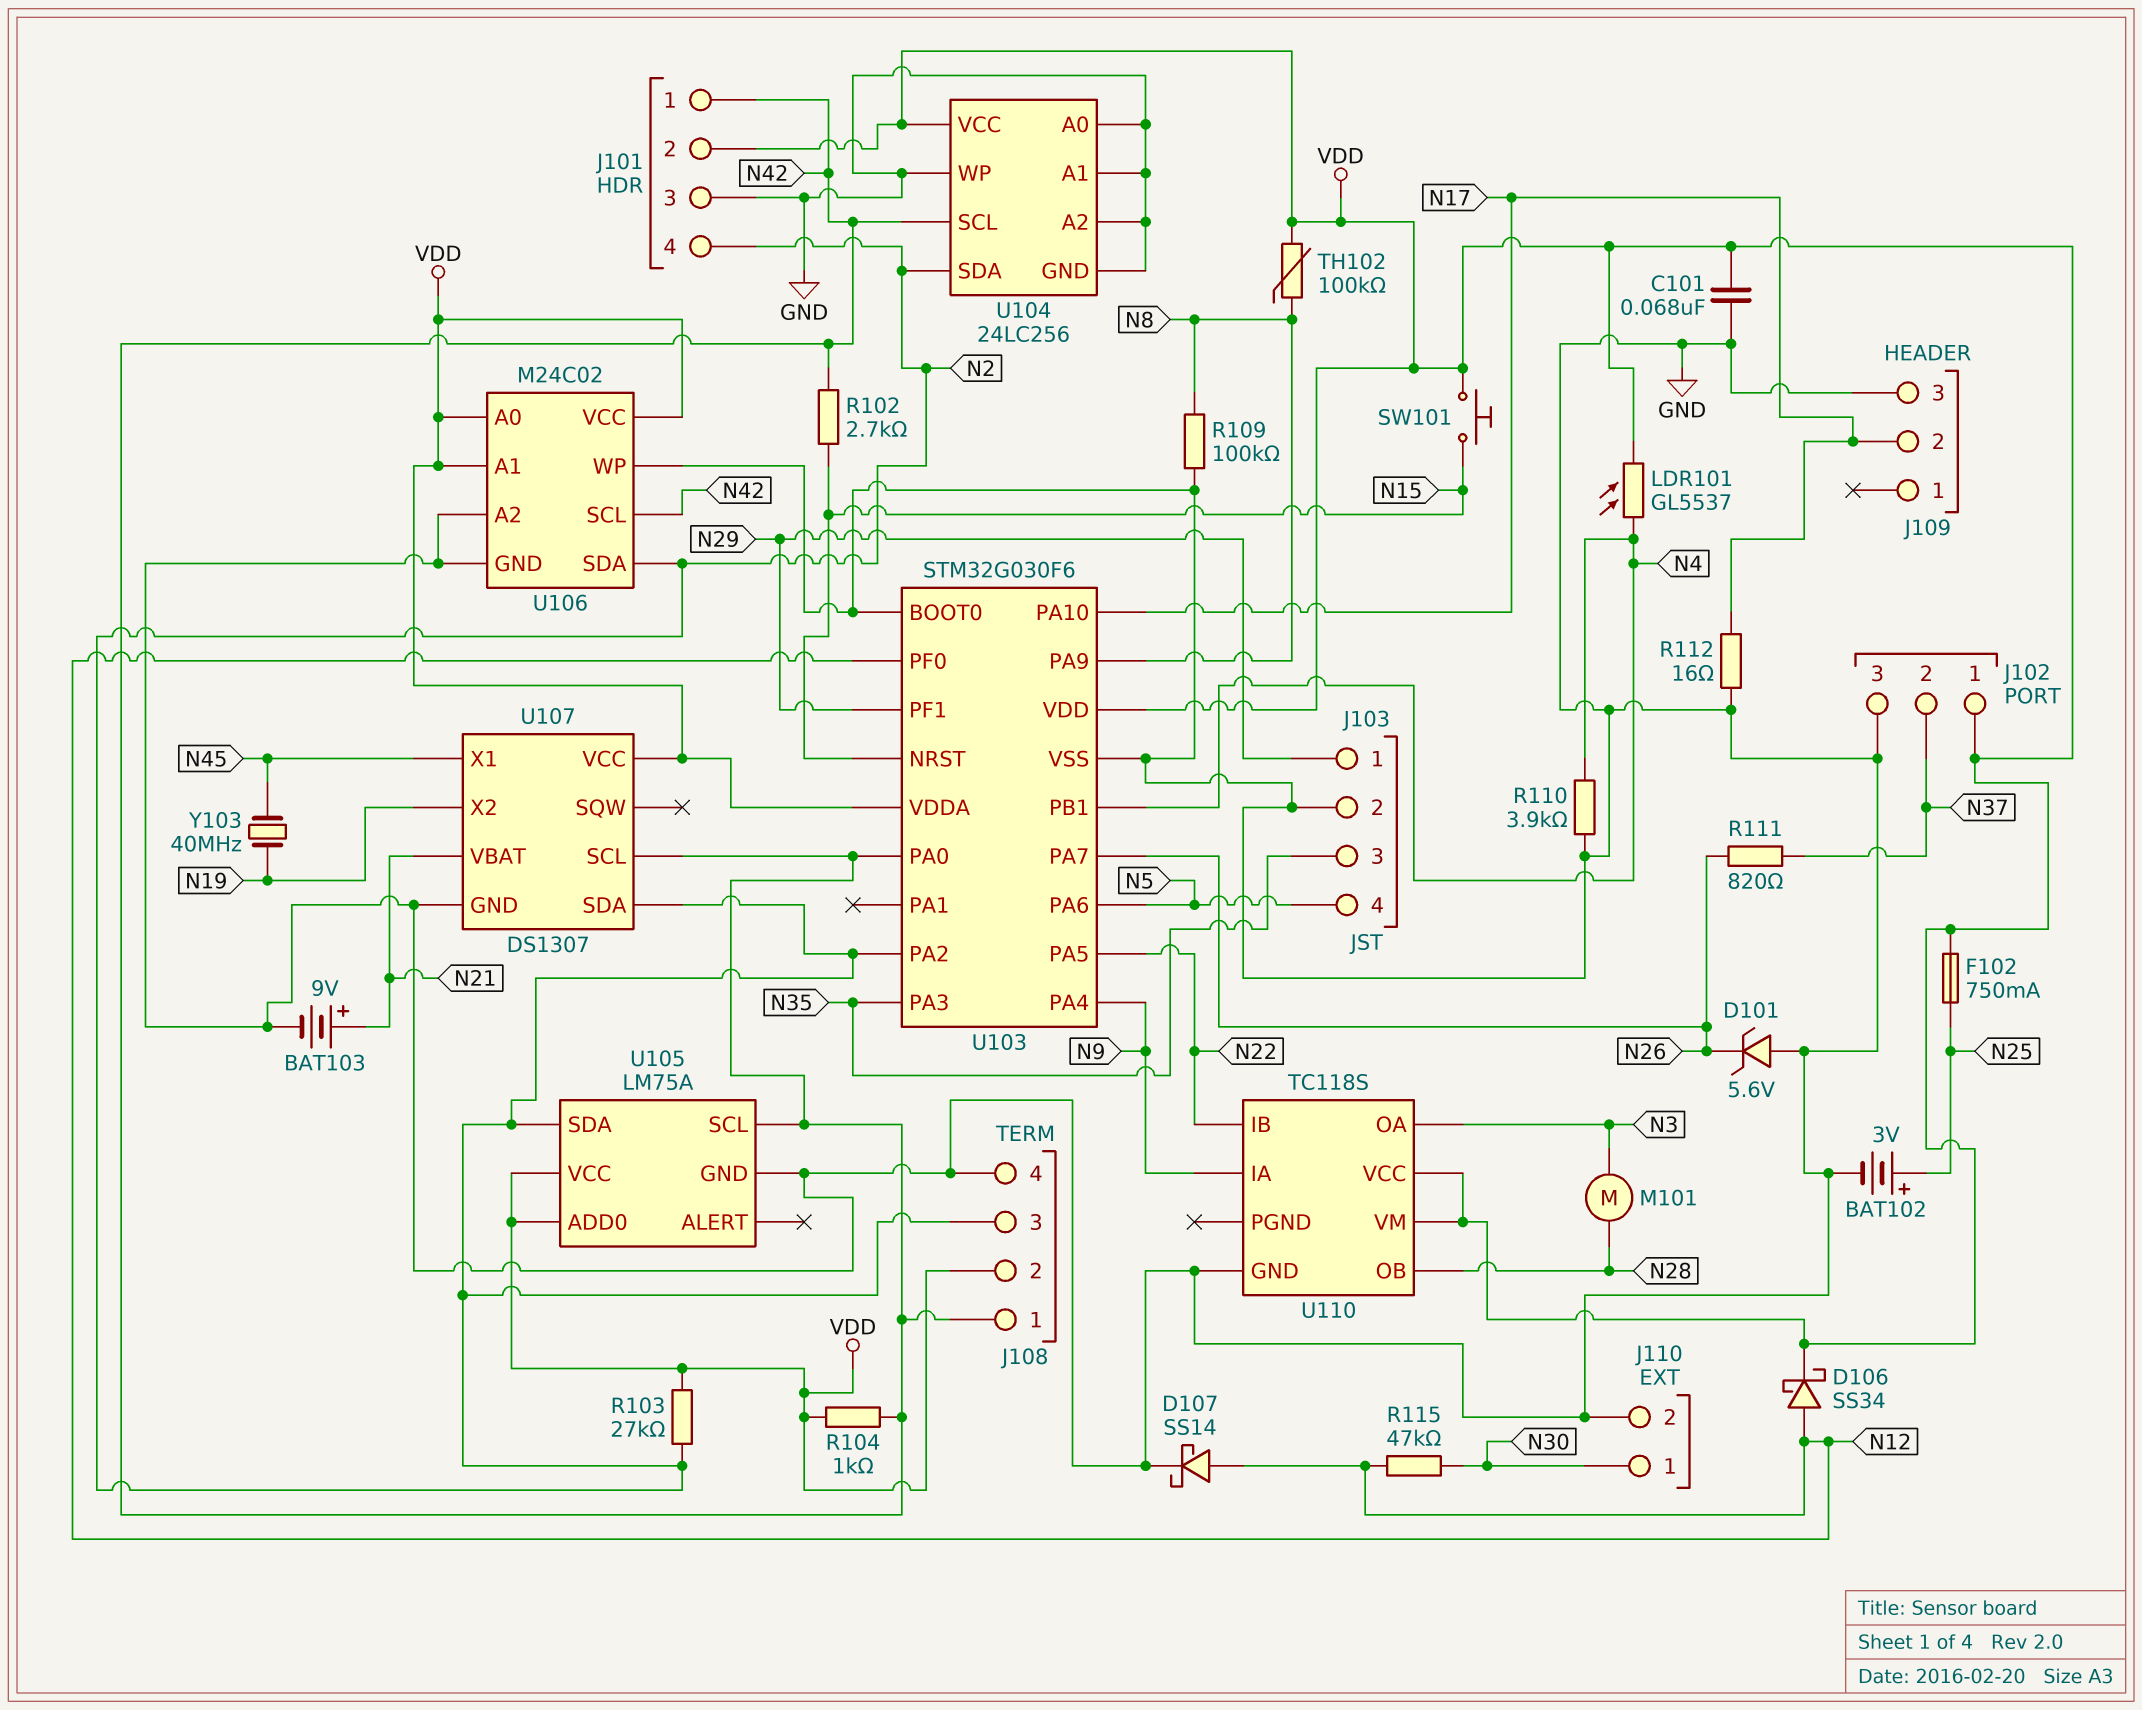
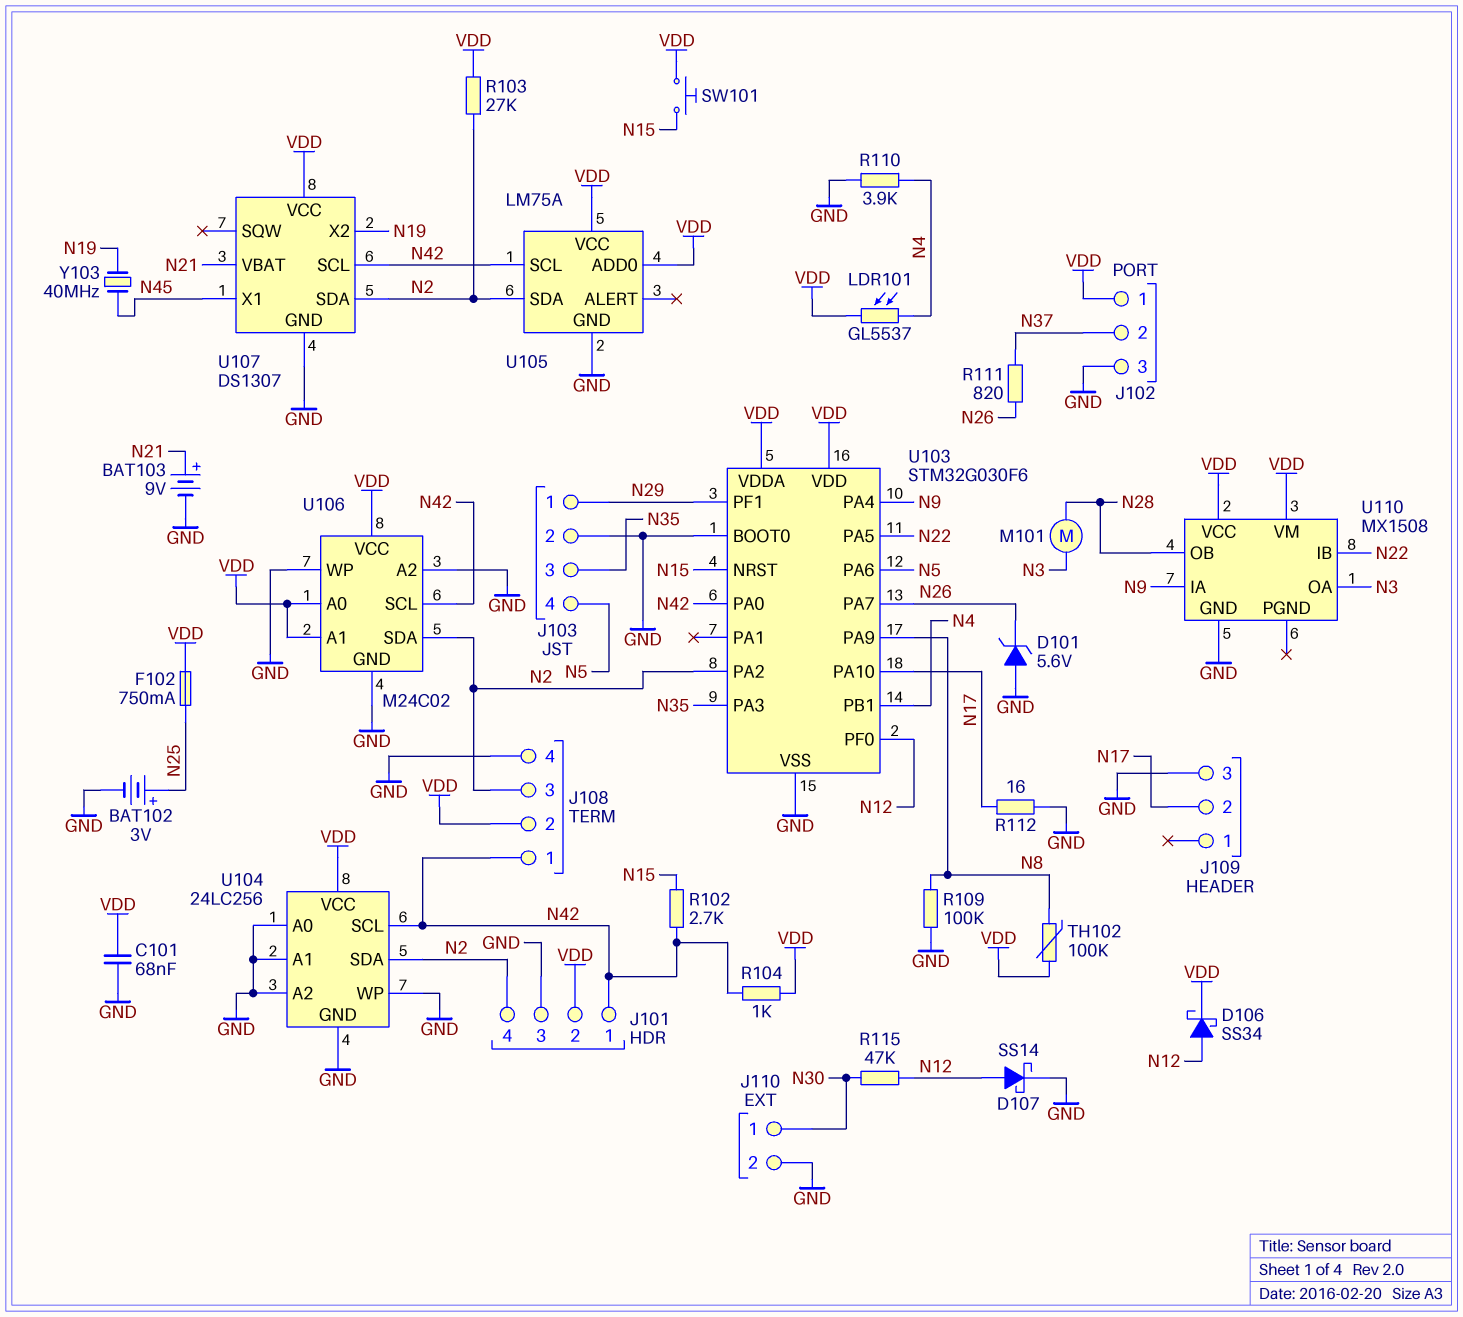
U110: TC118S -> MX1508

